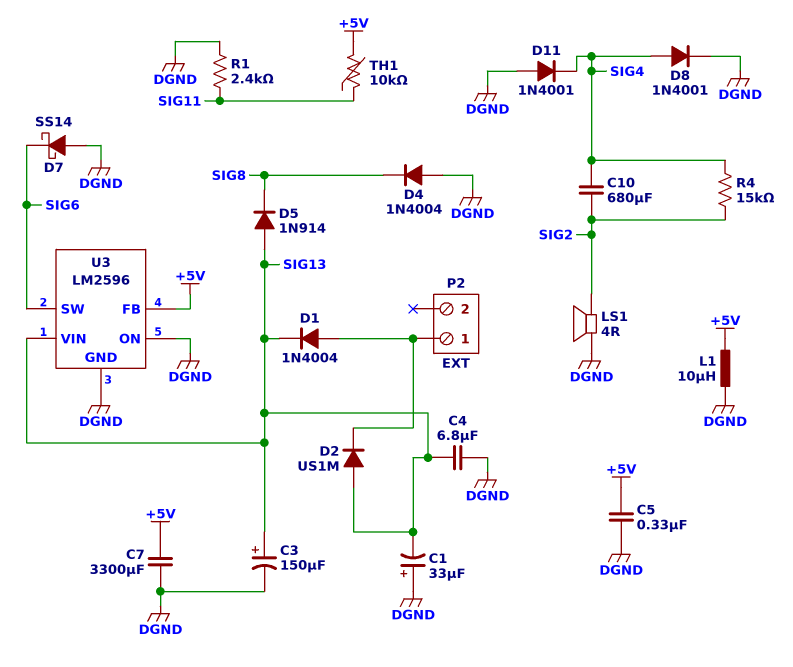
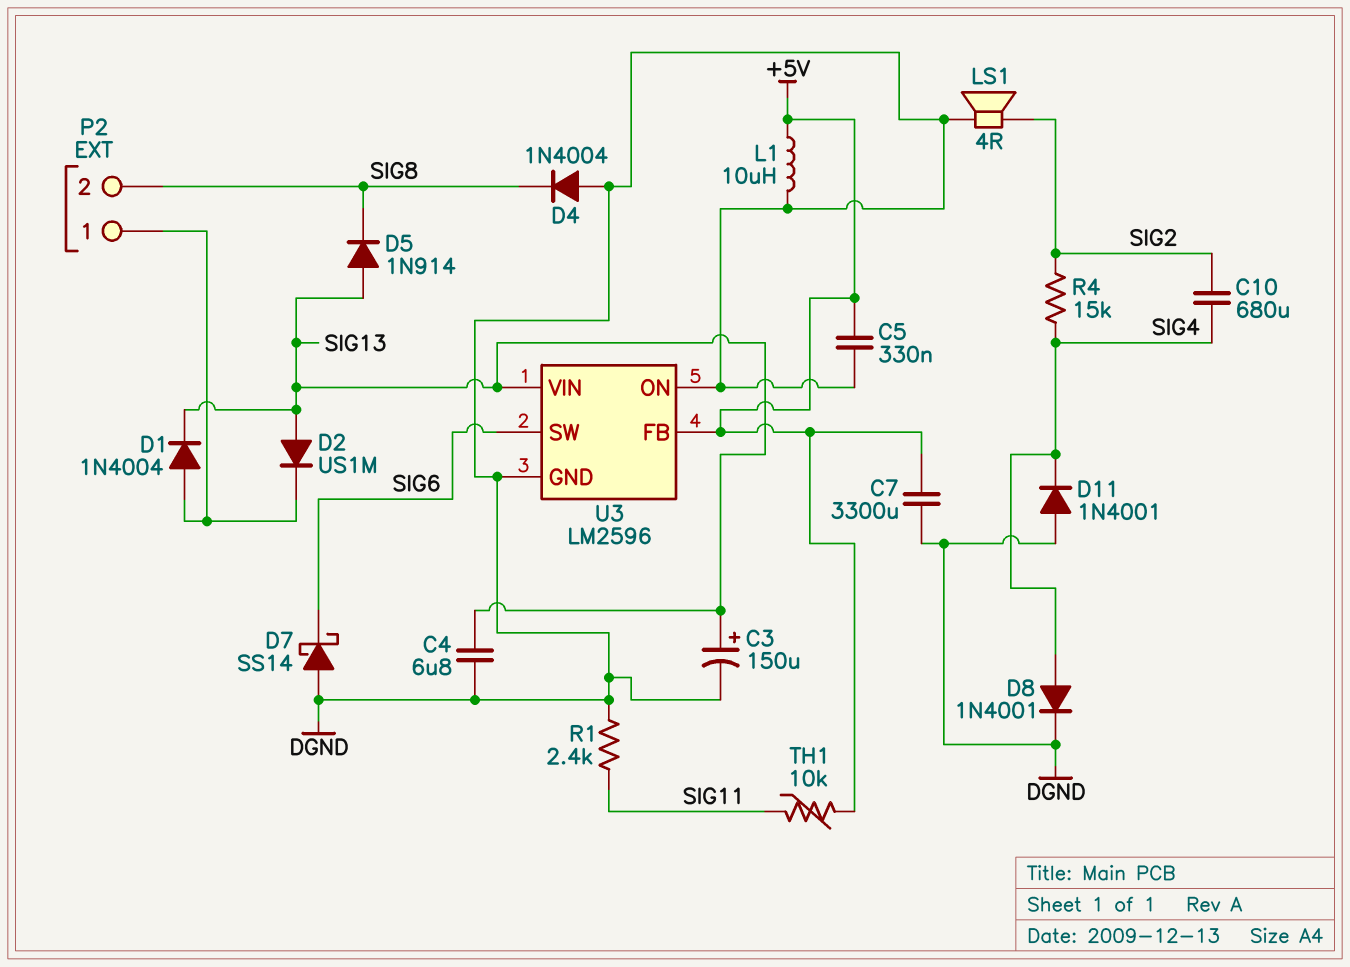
C1: 33uF (plus DGND, minus SIG13) -> none
P2 pin 2: none -> SIG8

